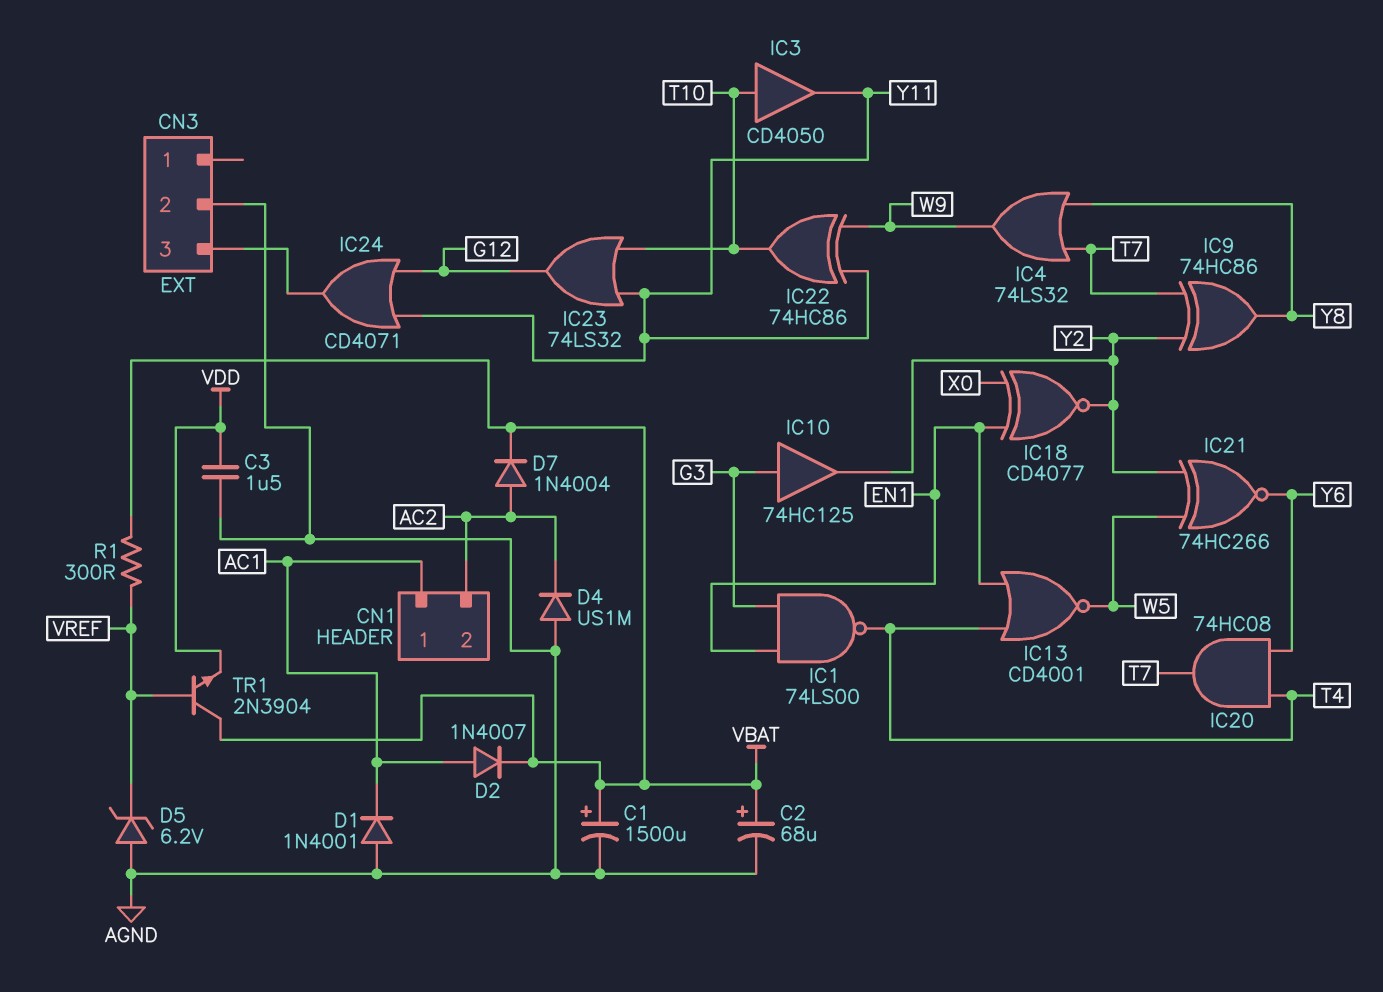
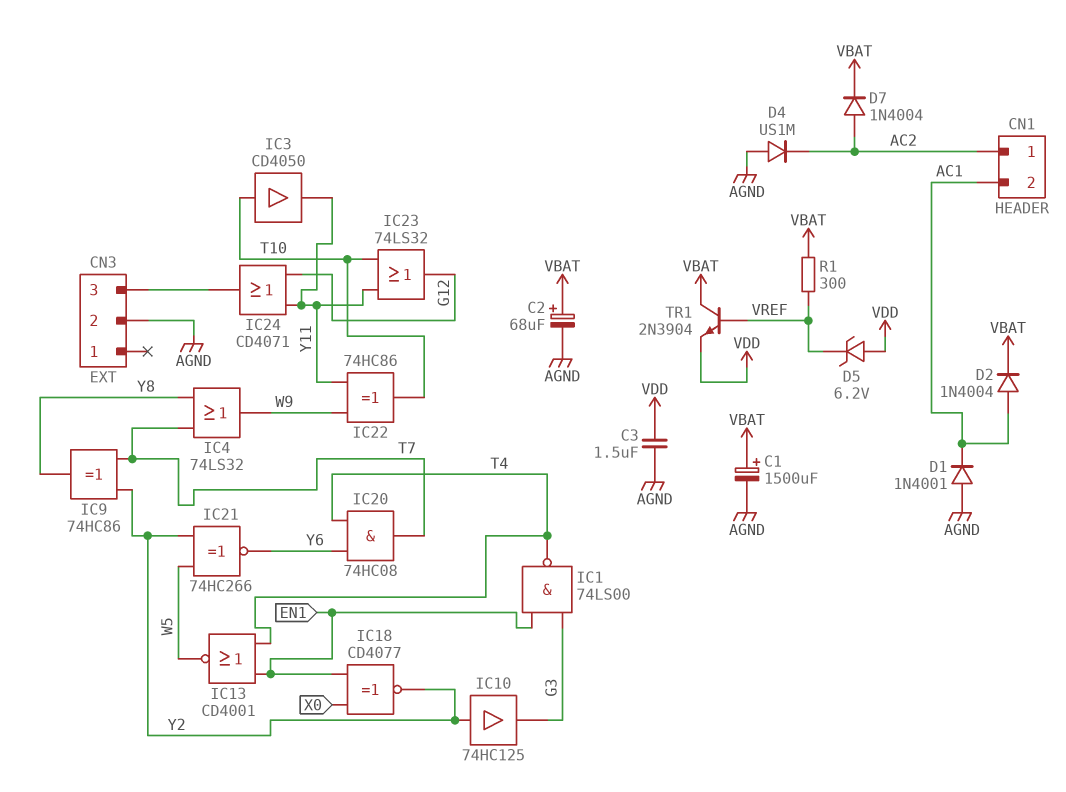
CN1 pin 1: AC1 -> AC2
CN1 pin 2: AC2 -> AC1
D2: diode 1N4007 (A AC1, K VBAT) -> diode 1N4004 (A AC1, K VBAT)
D5: zener 6.2V (A AGND, K VREF) -> zener 6.2V (A VDD, K VREF)
IC10: buffer 74HC125 (in G3, out Y2) -> buffer 74HC125 (in Y2, out G3)

